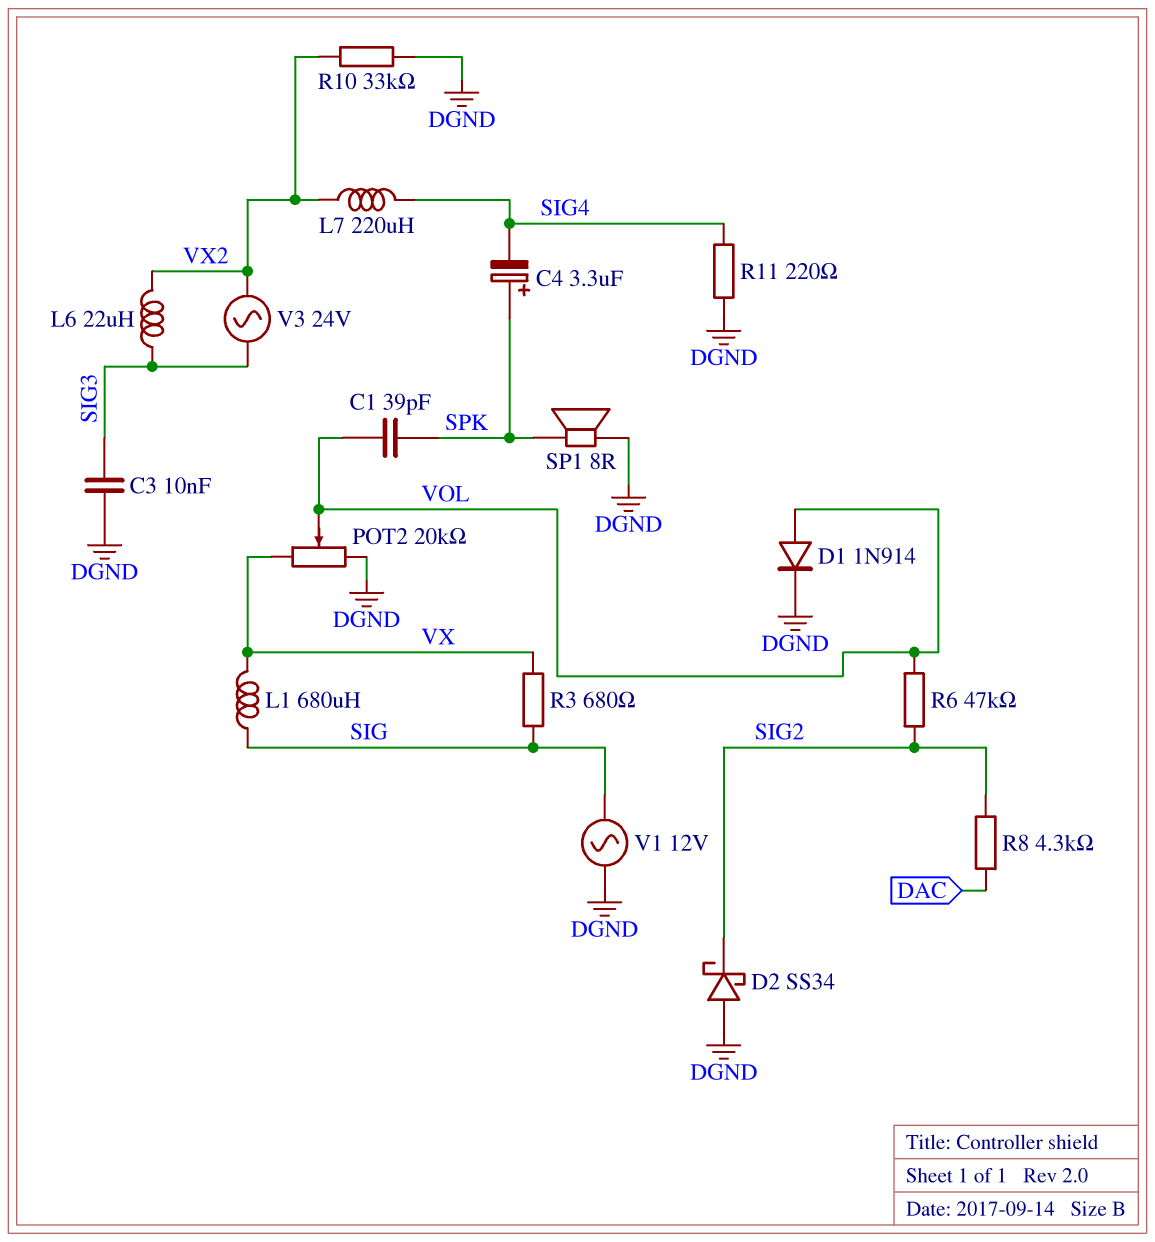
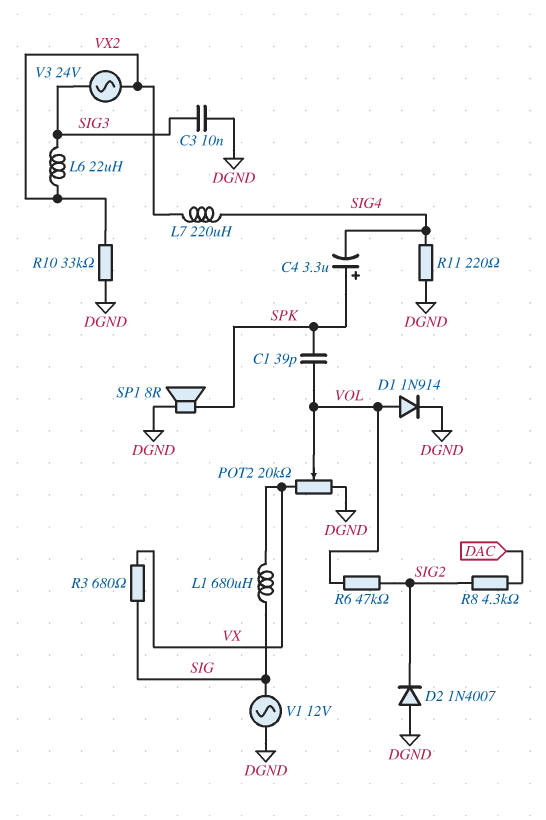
D2: schottky SS34 (A DGND, K SIG2) -> diode 1N4007 (A DGND, K SIG2)

